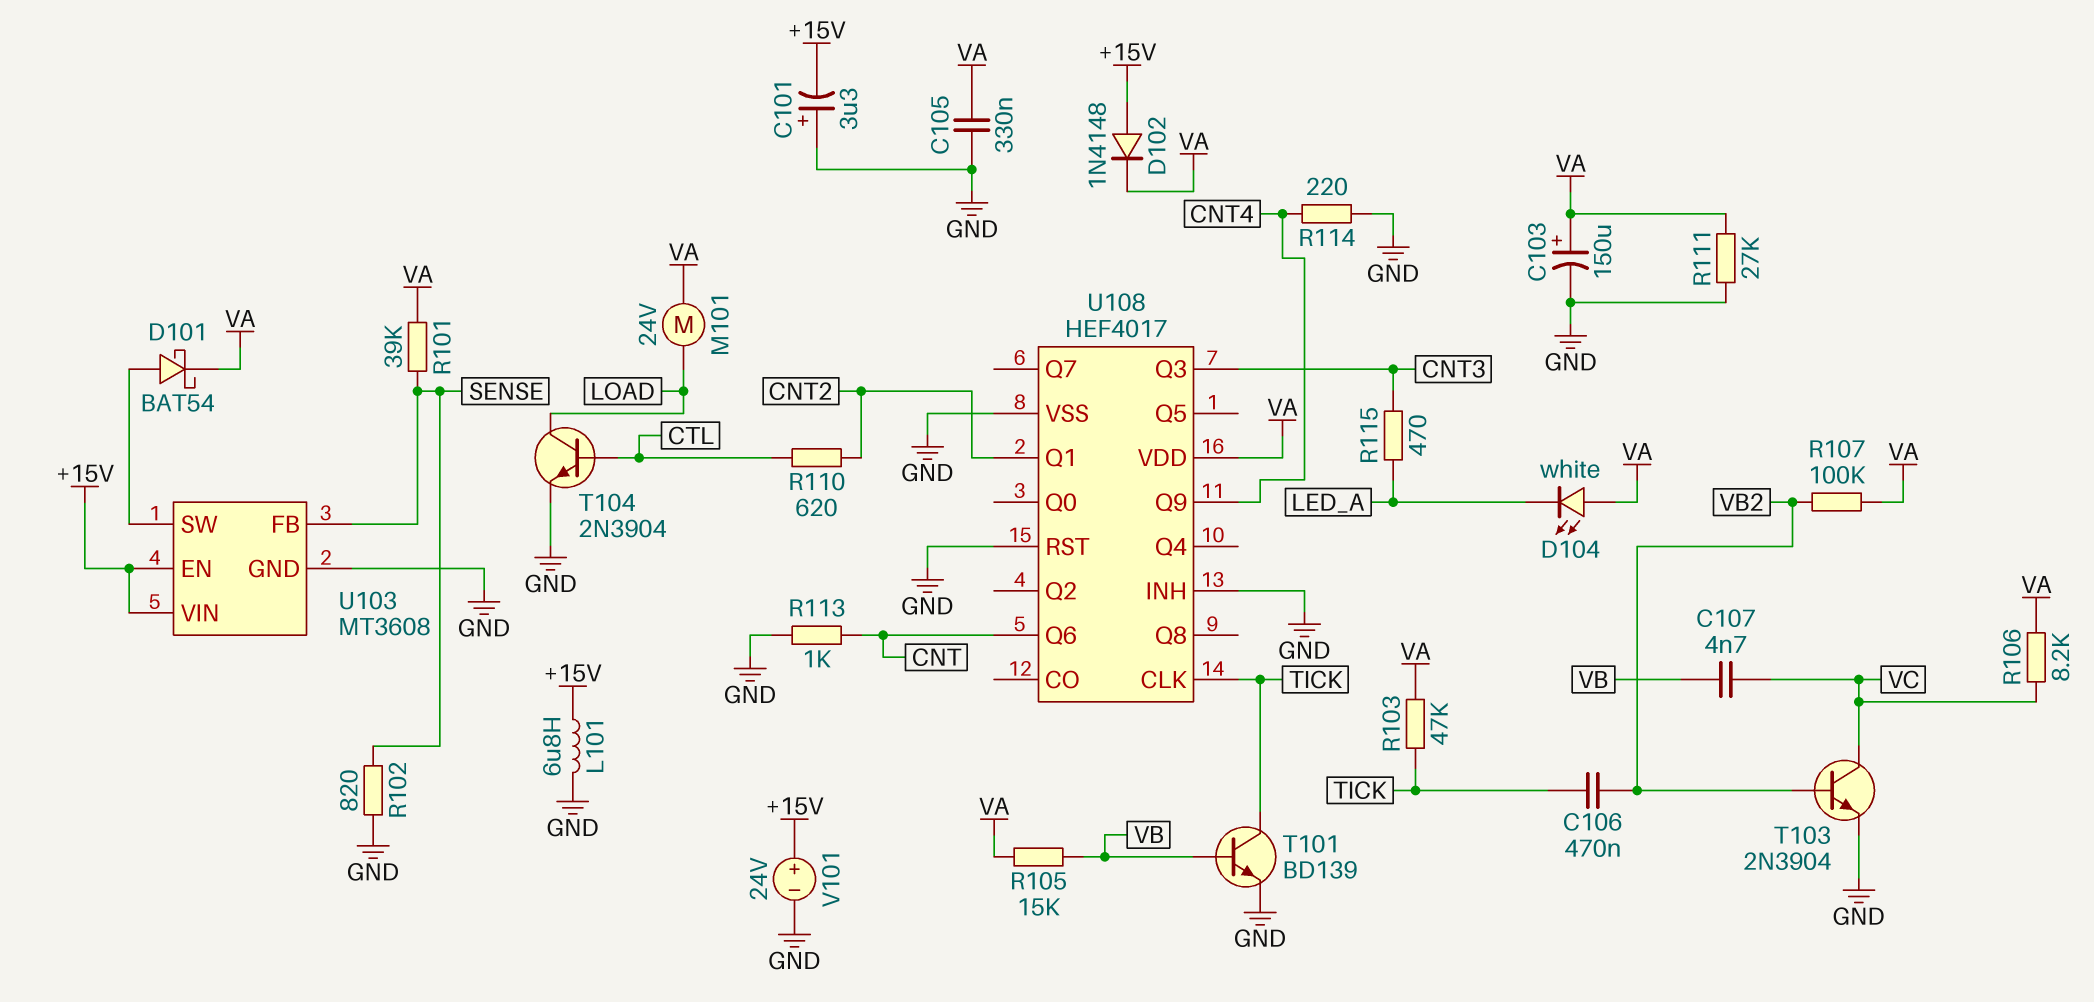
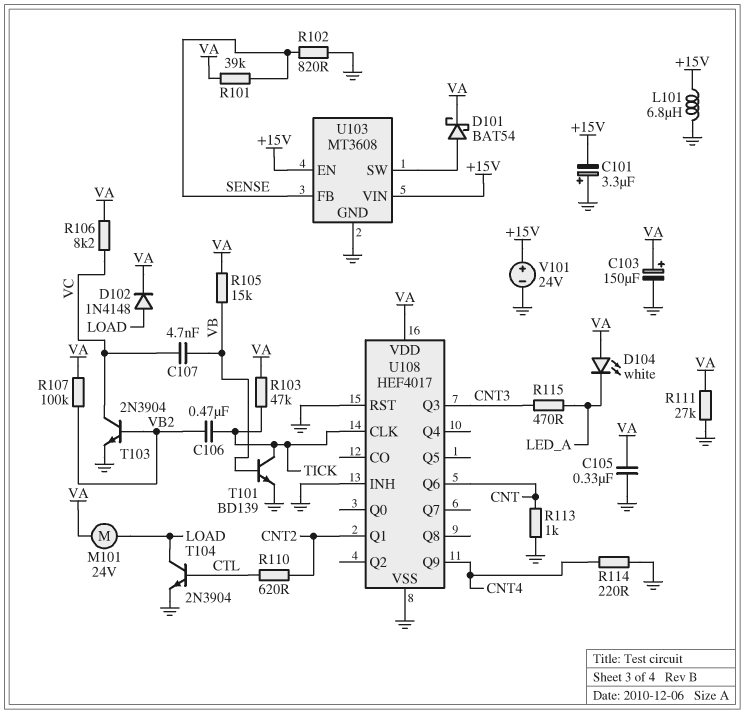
D102: diode 1N4148 (A +15V, K VA) -> diode 1N4148 (A LOAD, K VA)

